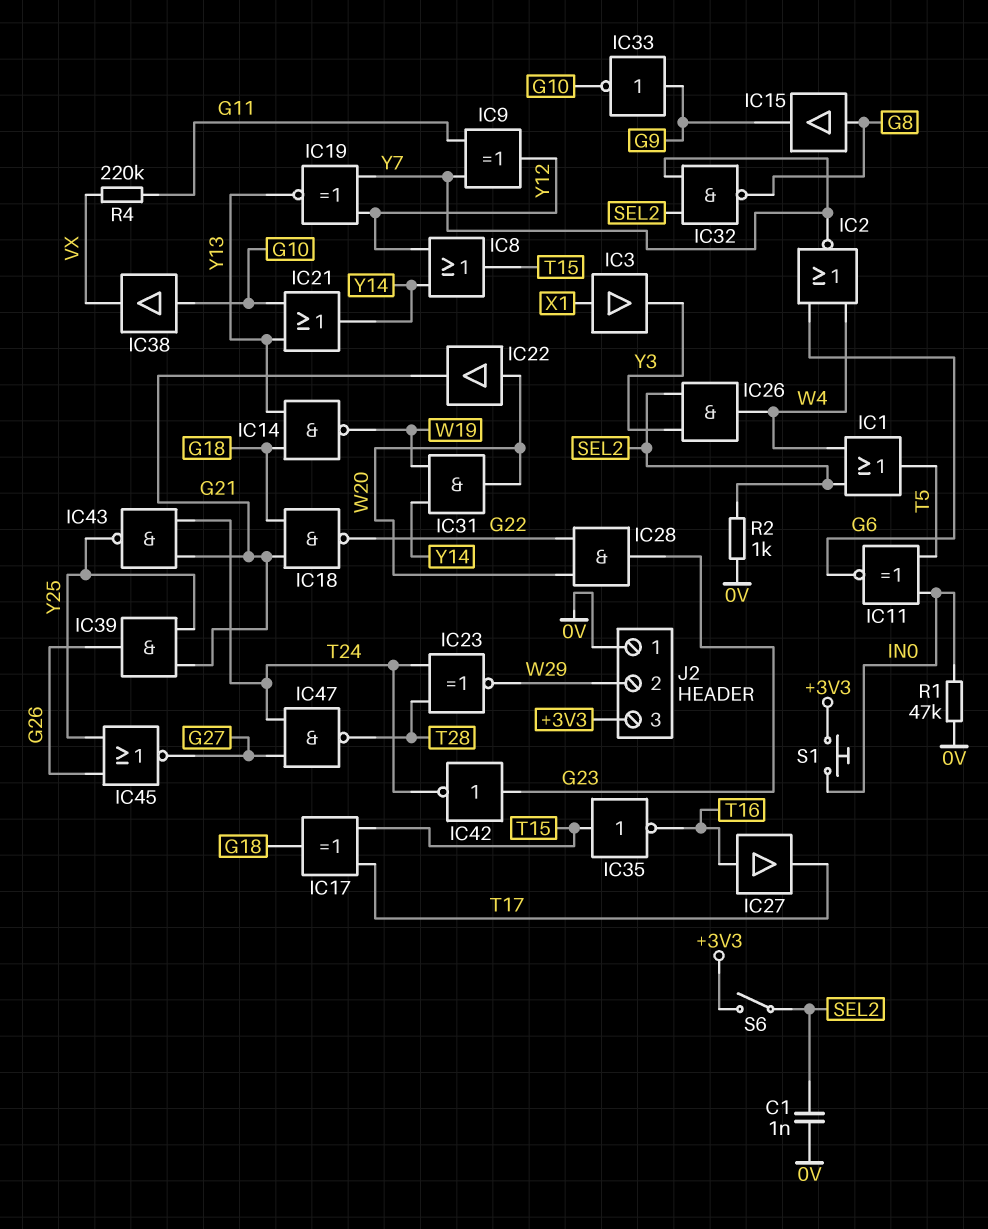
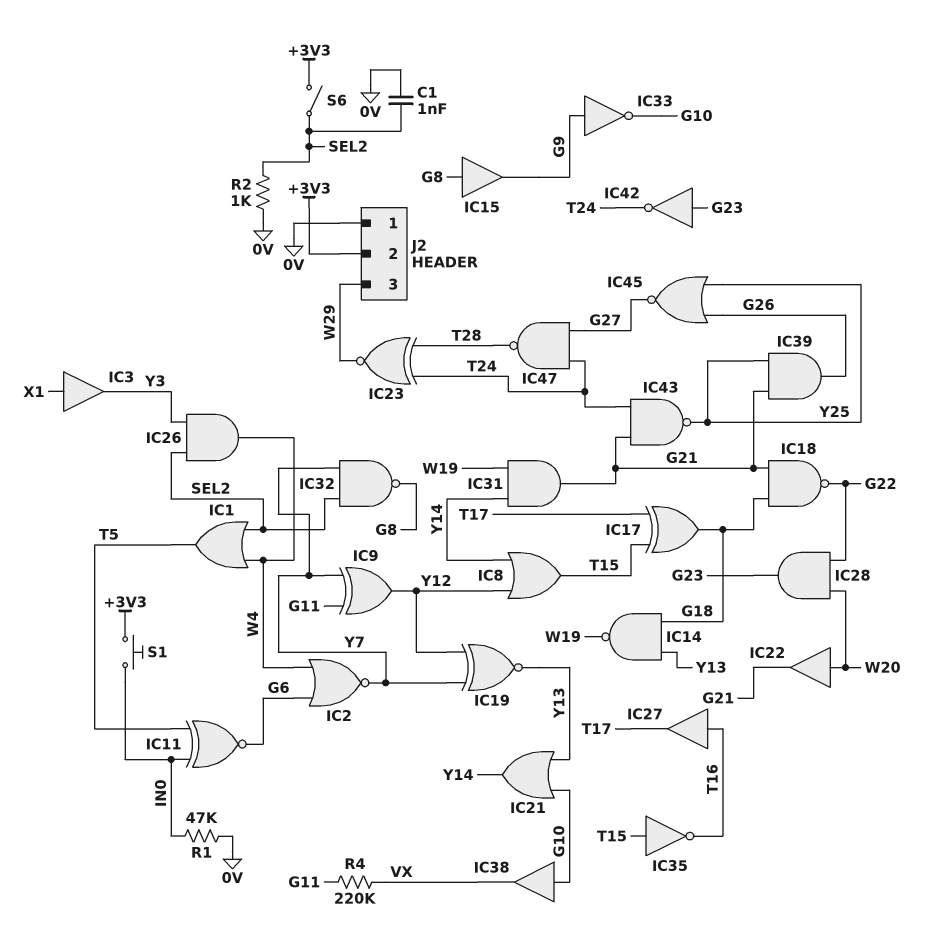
IC31: AND (in W19, in Y14, out W20) -> AND (in W19, in Y14, out G21)
J2 pin 2: W29 -> +3V3
J2 pin 3: +3V3 -> W29

